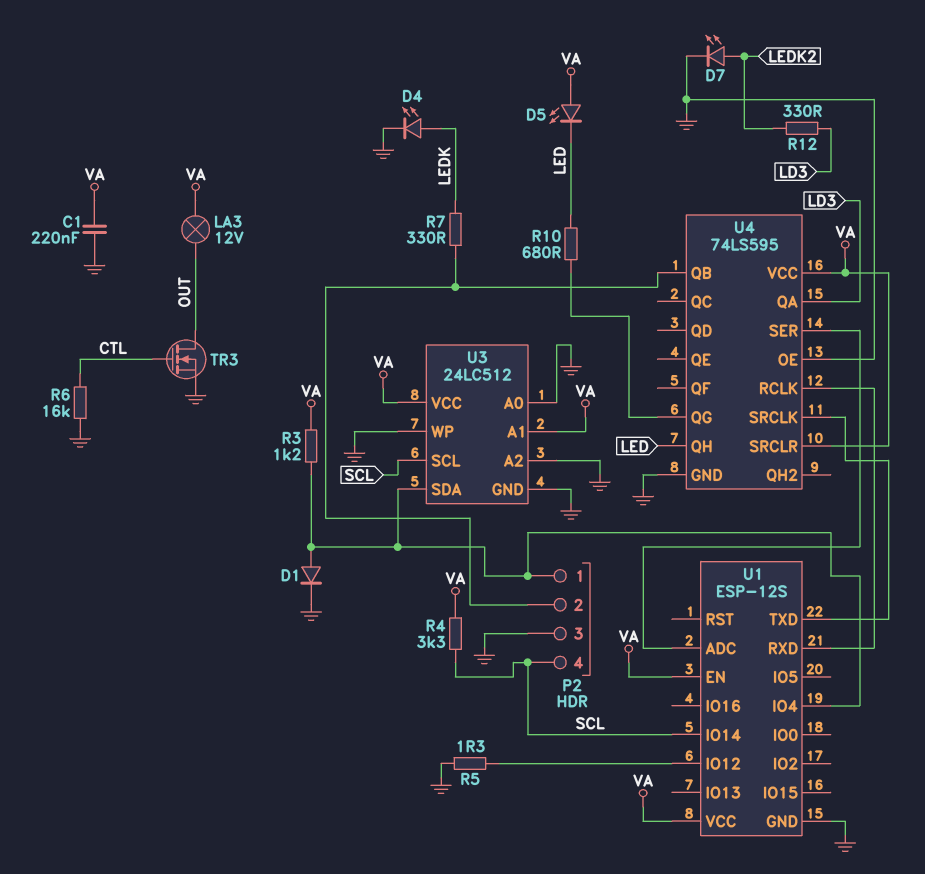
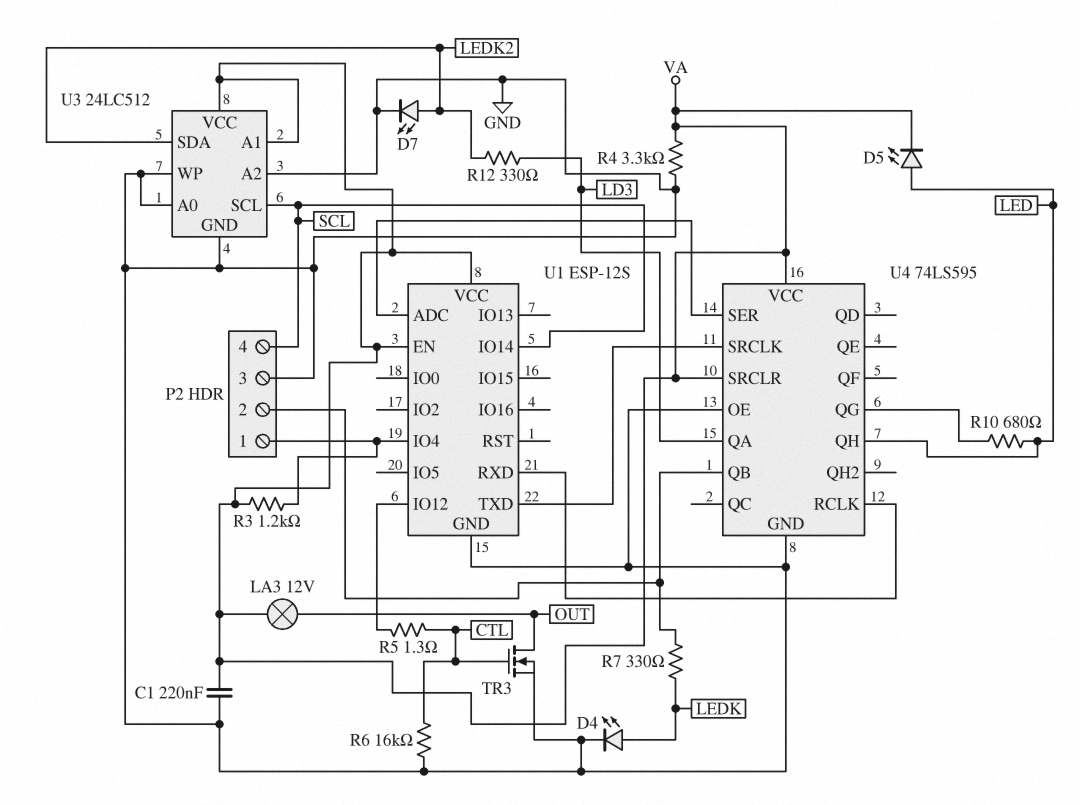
D1: diode (A P2/1, K GND) -> none
D5: LED (A VA, K LED) -> LED (A LED, K VA)
R4: 3.3k (SCL, VA) -> 3.3k (GND, VA)
R5: 1.3 (GND, U1/IO12) -> 1.3 (CTL, U1/IO12)
U3 pin SDA: P2/1 -> LEDK2

